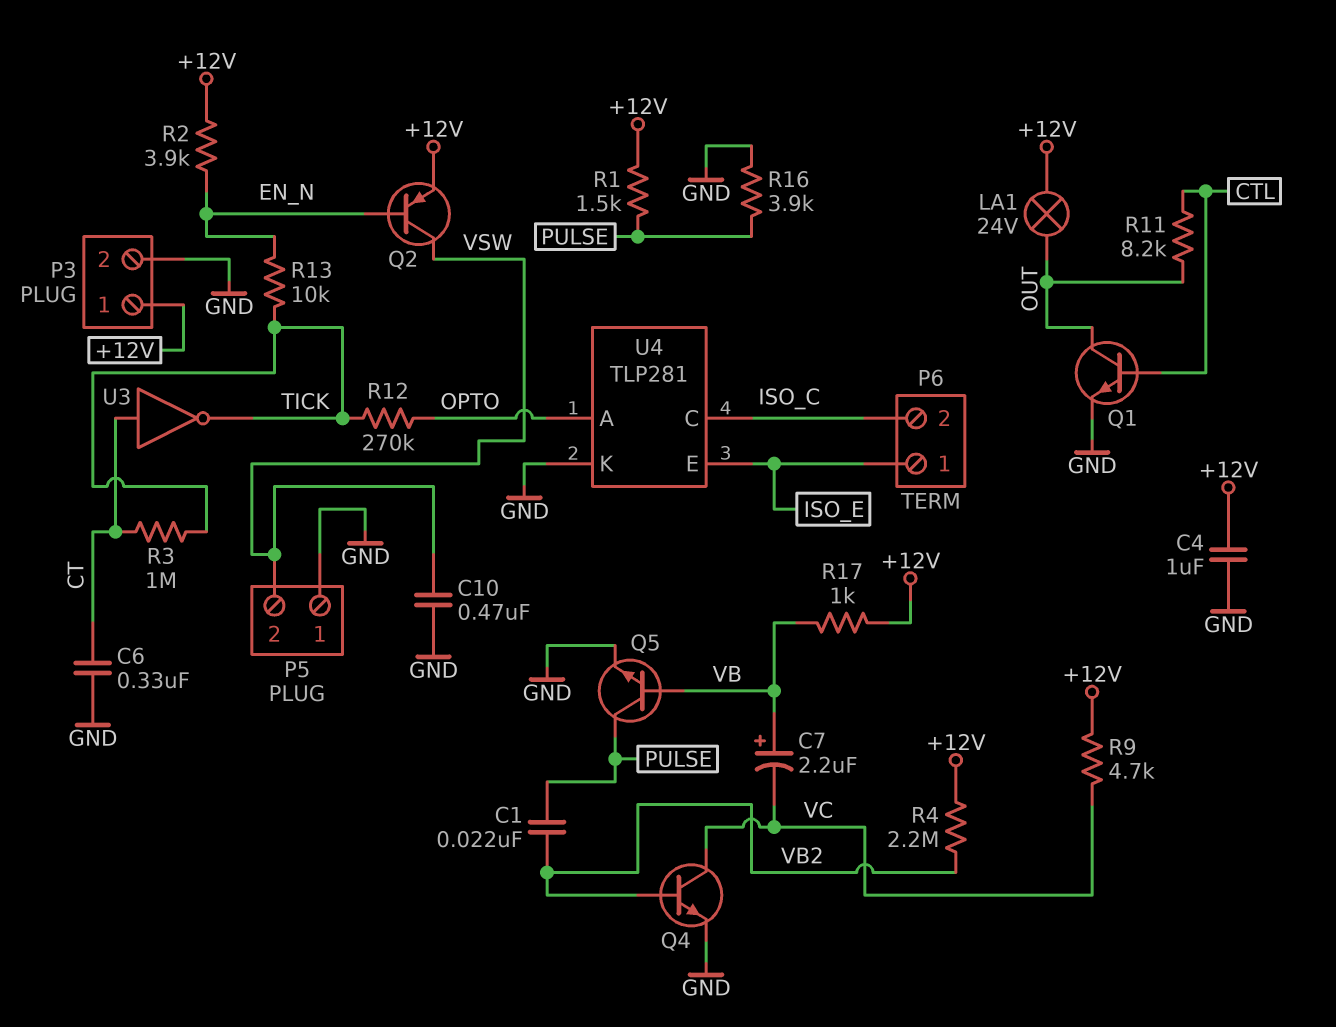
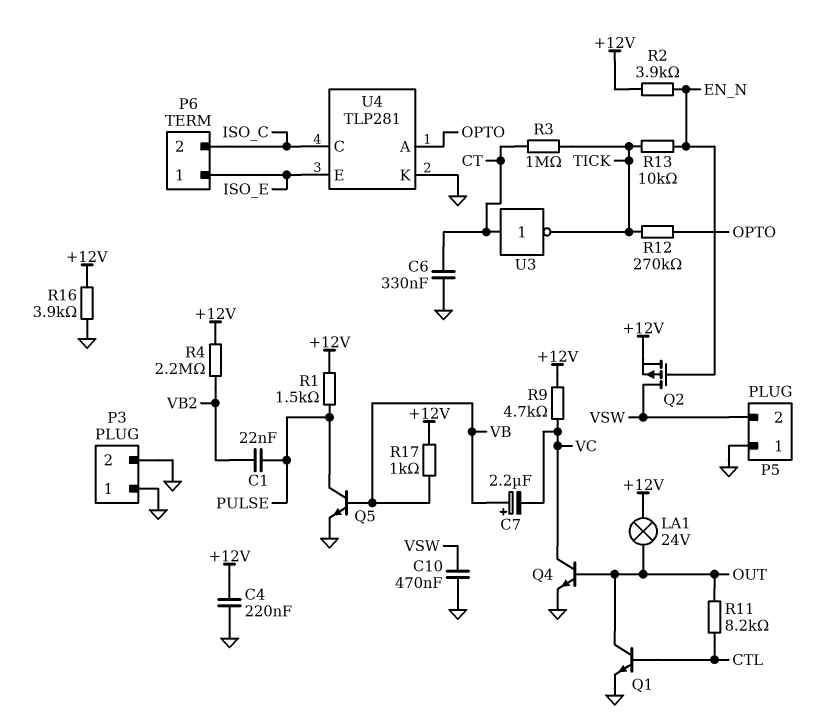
C4: 1uF (+12V, GND) -> 220nF (+12V, GND)
P3 pin 1: +12V -> GND
Q2: PNP (B EN_N, C VSW, E +12V) -> PMOS (G EN_N, D VSW, S +12V)
Q4: NPN (B VB2, C VC, E GND) -> NPN (B OUT, C VC, E GND)
R16: 3.9k (GND, PULSE) -> 3.9k (+12V, GND)

